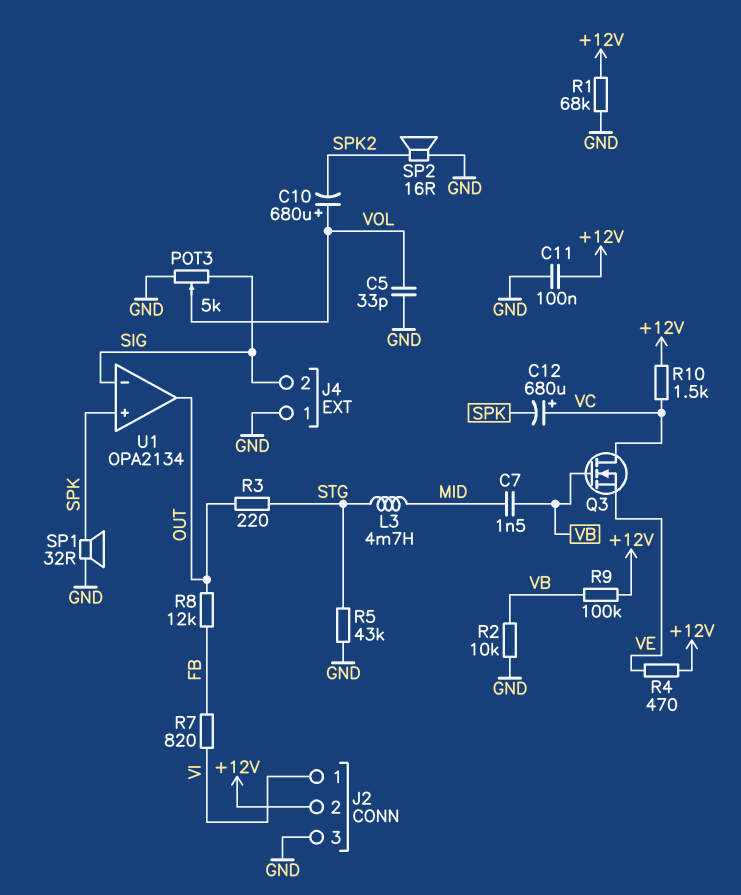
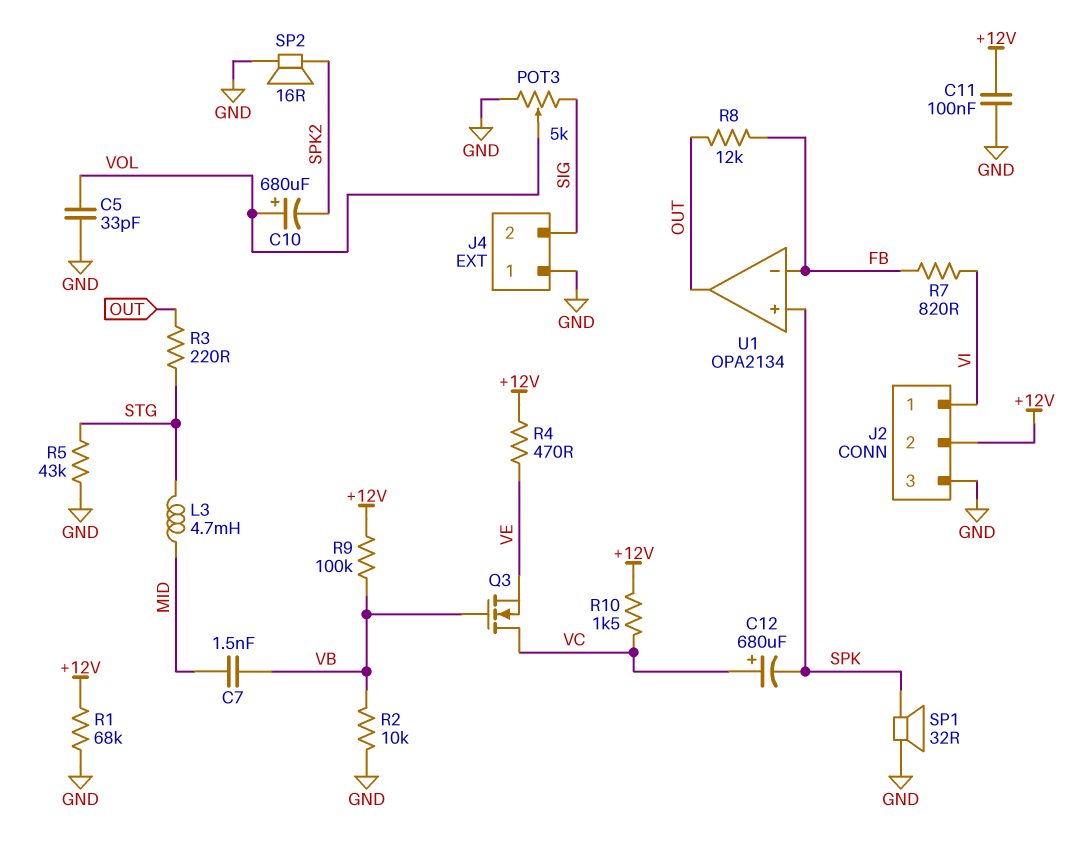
U1 pin in-: SIG -> FB

